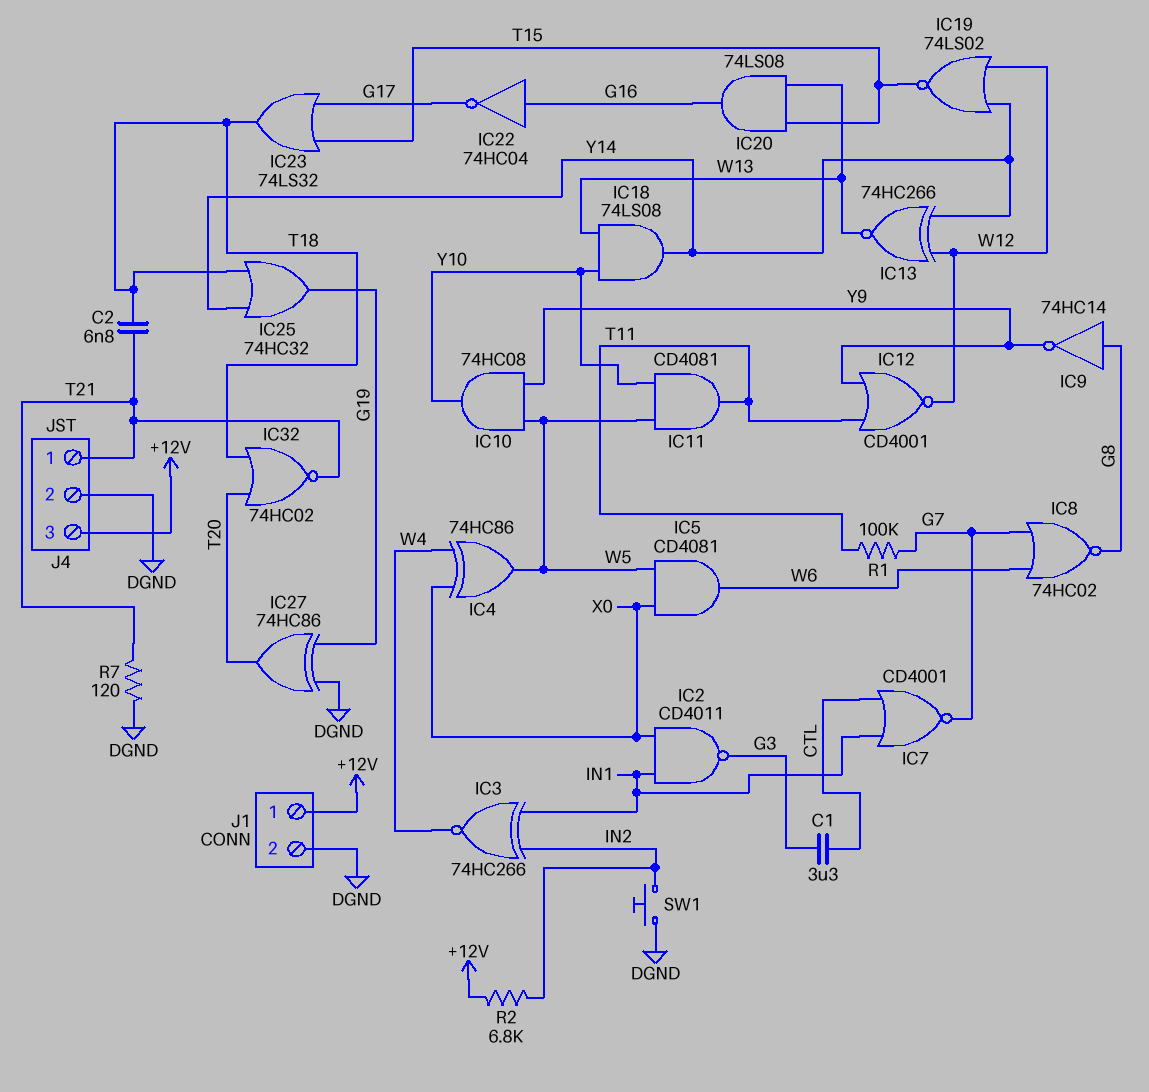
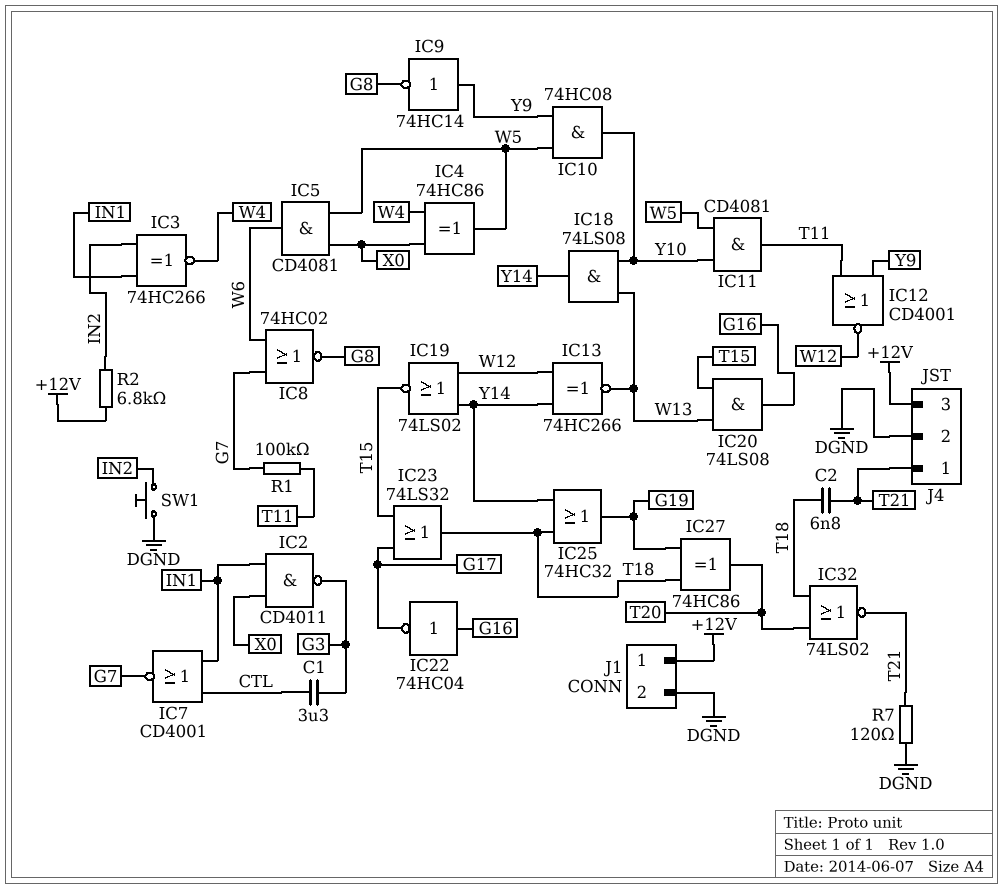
IC9: NOT 74HC14 (in G8, out Y9) -> NOT 74HC14 (in Y9, out G8)
IC27: XOR 74HC86 (in DGND, in G19, out T20) -> XOR 74HC86 (in G19, in T18, out T20)
IC32: NOR 74HC02 (in T18, in T20, out T21) -> NOR 74LS02 (in T18, in T20, out T21)

